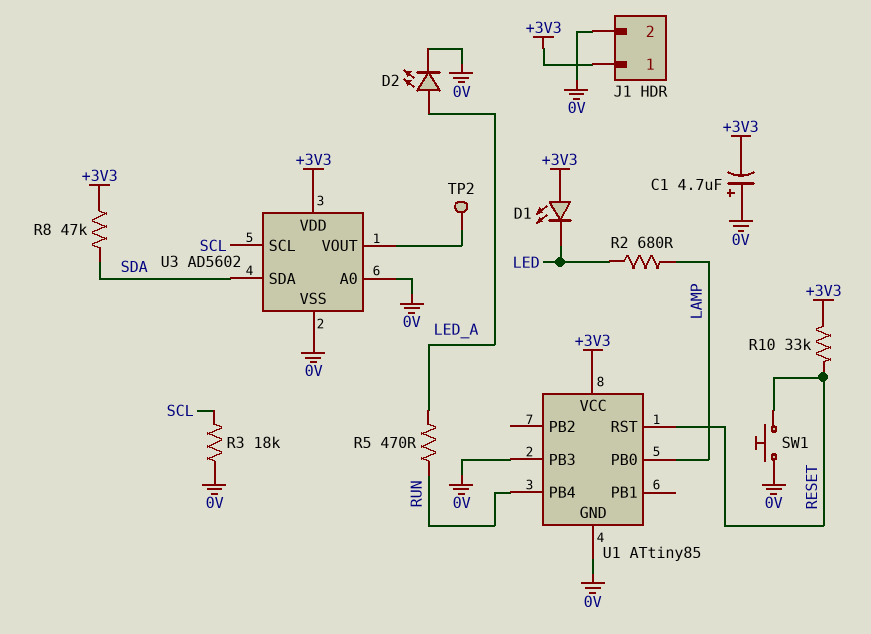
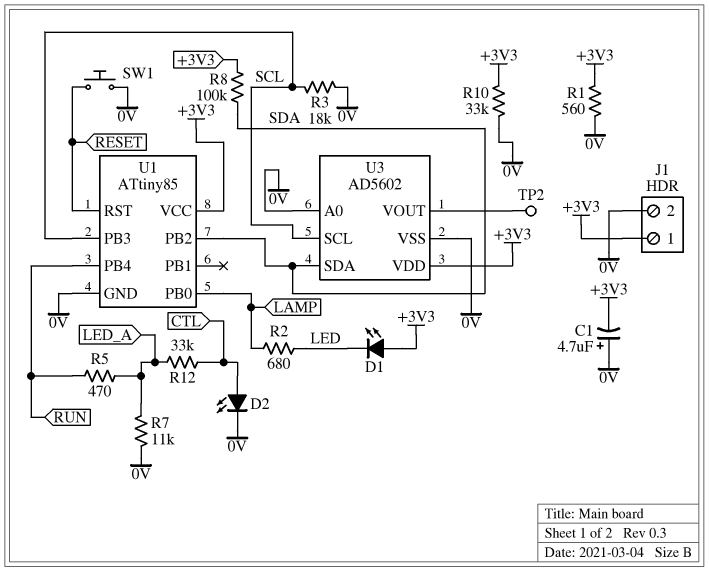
D2: LED (A LED_A, K 0V) -> LED (A CTL, K 0V)
R1: none -> 560 (+3V3, 0V)
R7: none -> 11k (0V, LED_A)
R8: 47k (+3V3, SDA) -> 100k (+3V3, SDA)
R10: 33k (+3V3, RESET) -> 33k (+3V3, 0V)
R12: none -> 33k (CTL, LED_A)
U1 pin PB2: none -> SDA
U1 pin PB3: 0V -> SCL

